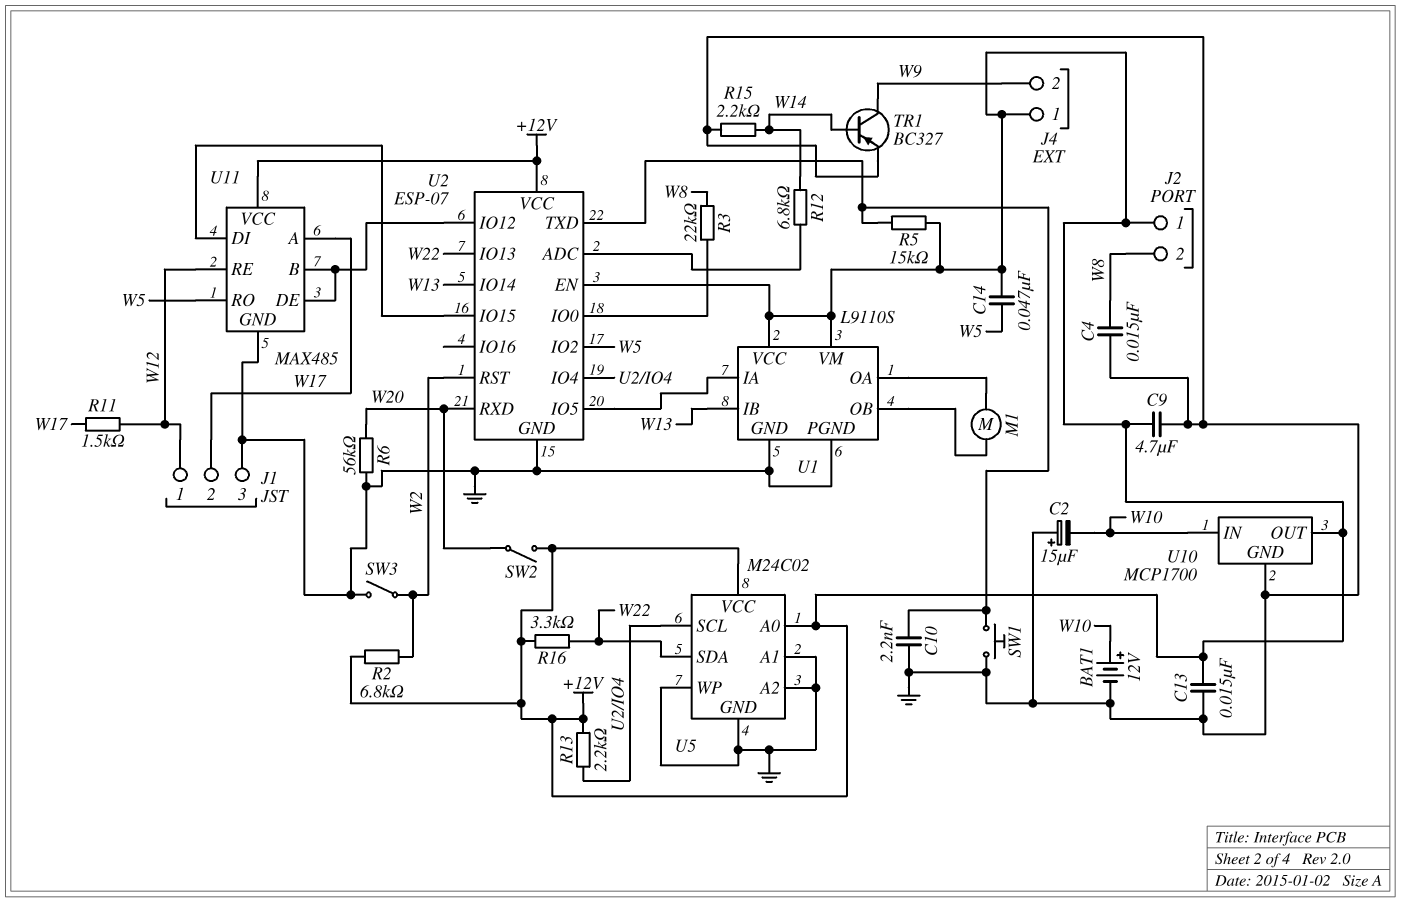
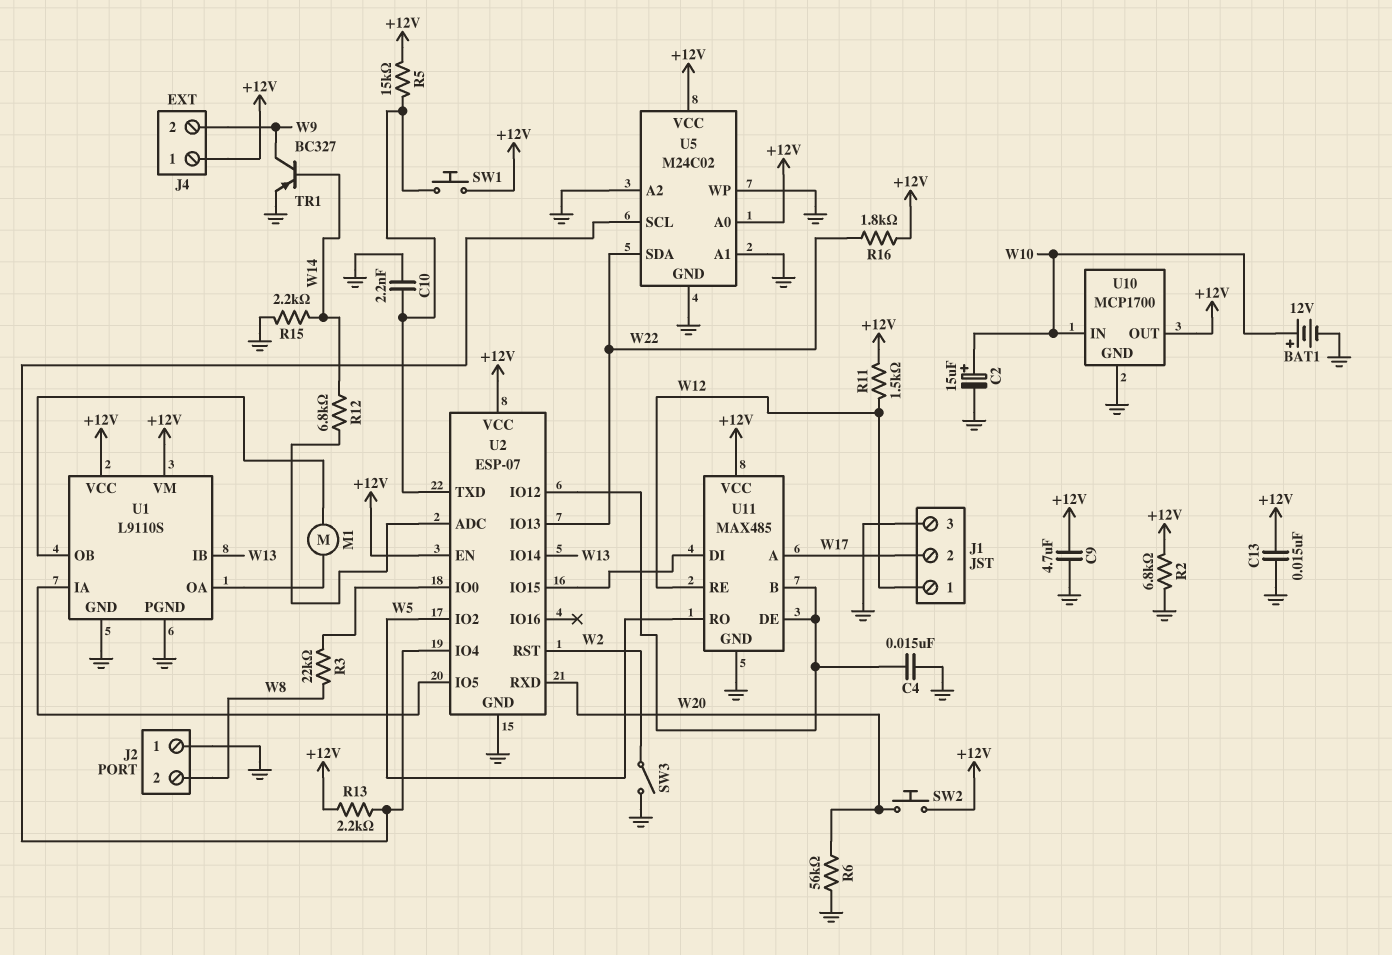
C2: 15uF (plus GND, minus W10) -> 15uF (plus W10, minus GND)
C4: 15nF (GND, W8) -> 15nF (GND, U2/IO12)
C14: 47nF (+12V, W5) -> none
J2 pin 1: +12V -> GND
R2: 6.8k (+12V, W2) -> 6.8k (+12V, GND)
R11: 1.5k (W12, W17) -> 1.5k (+12V, W12)
R16: 3.3k (+12V, W22) -> 1.8k (+12V, W22)
SW1: button (GND, U2/TXD) -> button (+12V, U2/TXD)
SW2: switch (+12V, W20) -> button (+12V, W20)

